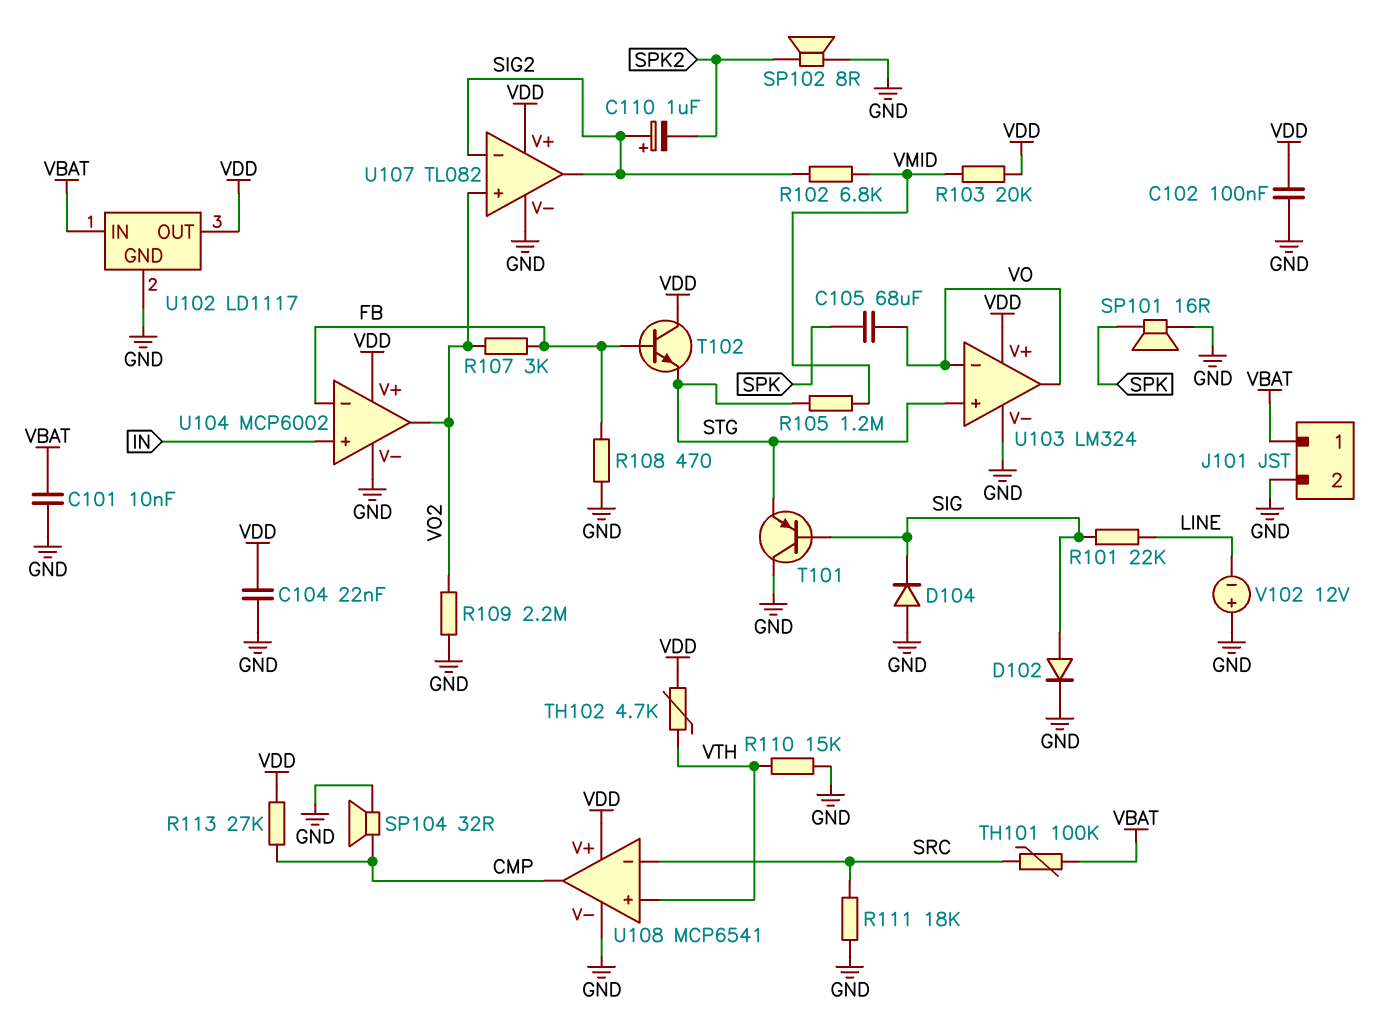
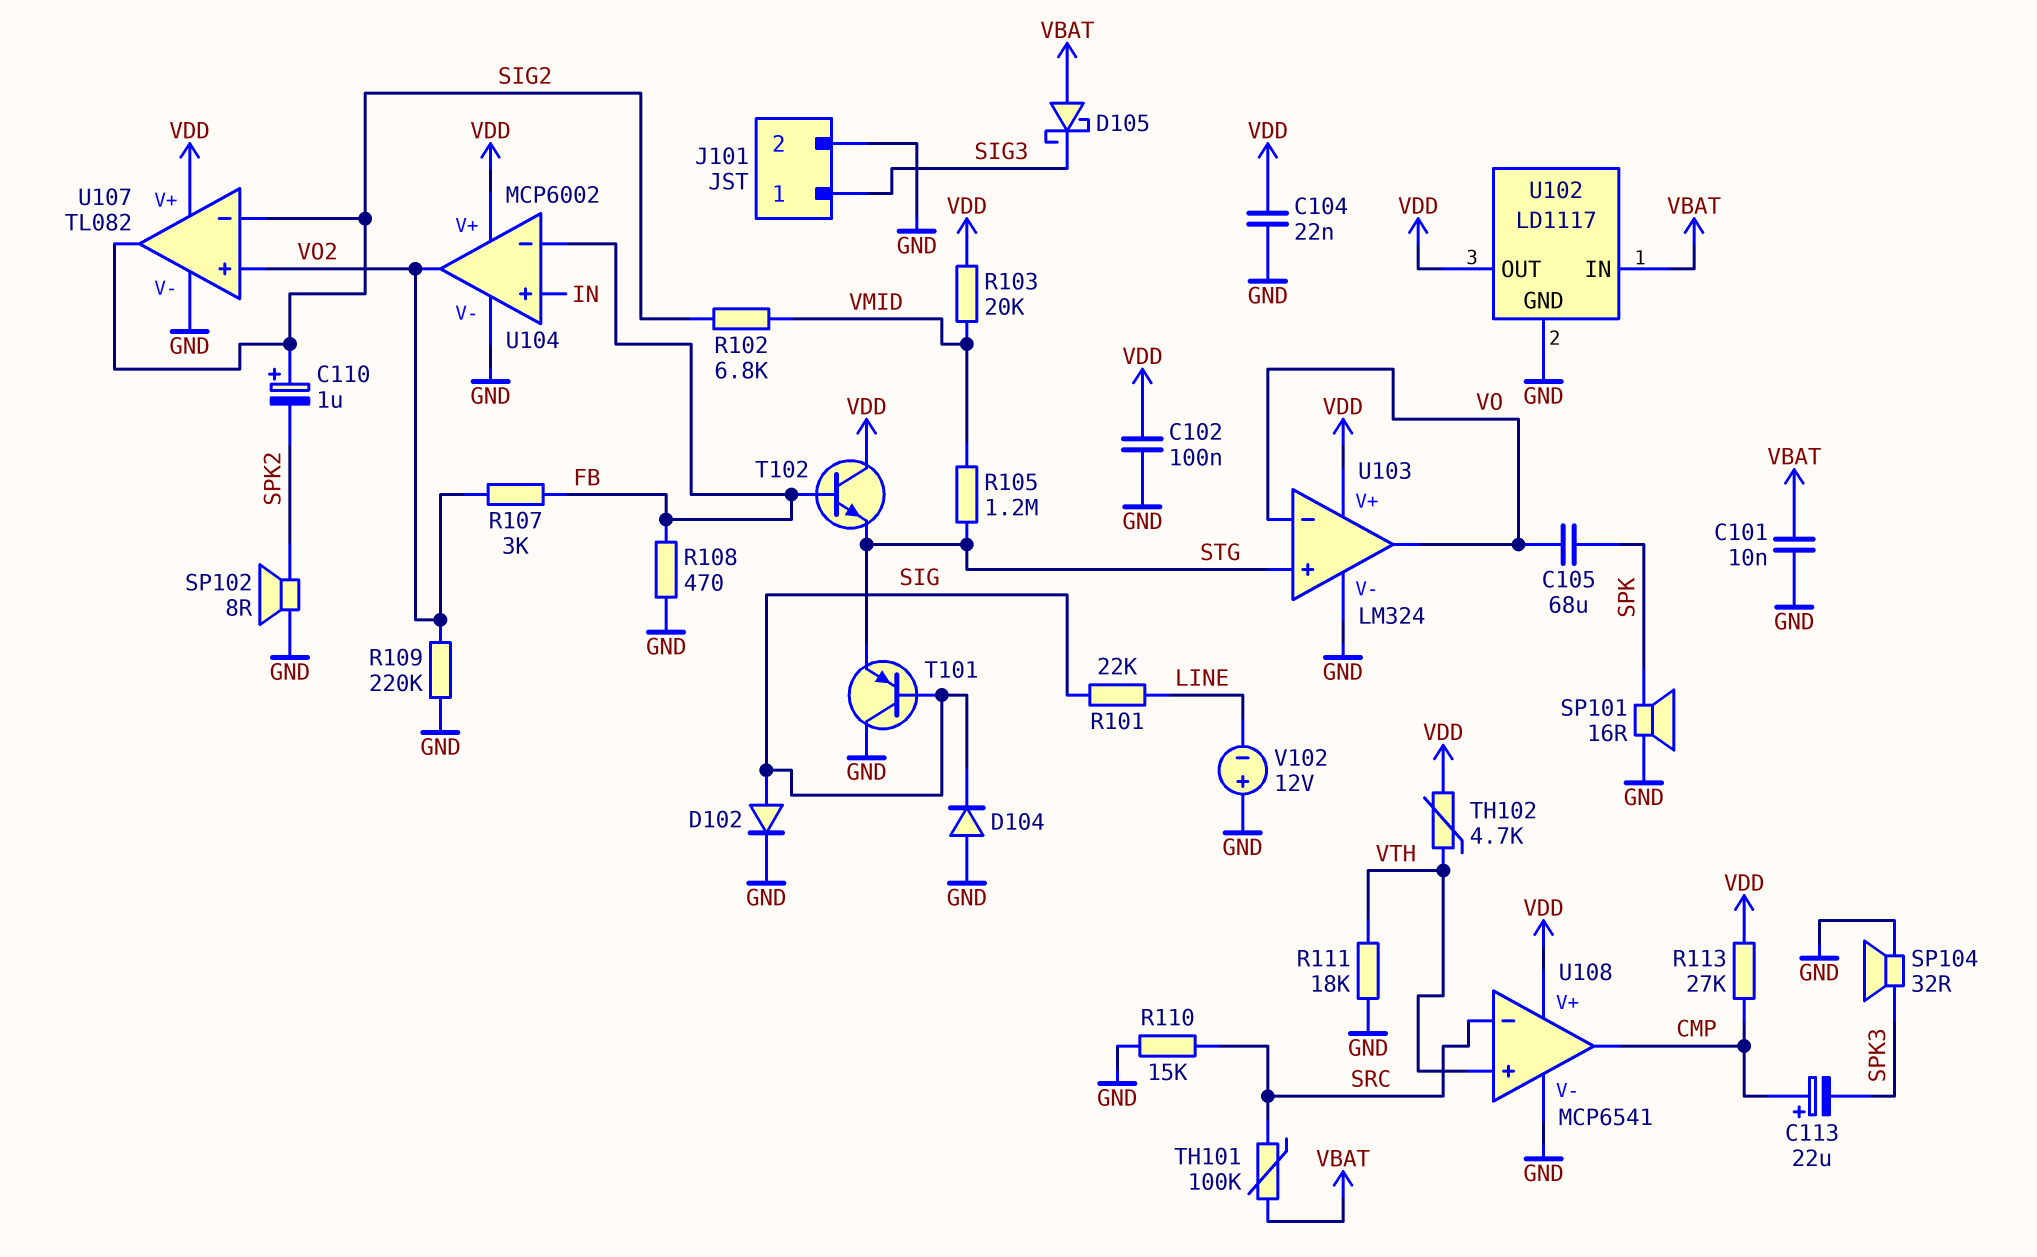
C113: none -> 22uF (plus CMP, minus SPK3)
D105: none -> schottky (A VBAT, K SIG3)
J101 pin 1: VBAT -> SIG3
R109: 2.2M (GND, VO2) -> 220k (GND, VO2)
R110: 15k (GND, VTH) -> 15k (GND, SRC)
R111: 18k (GND, SRC) -> 18k (GND, VTH)
SP104: speaker 32R (CMP, GND) -> speaker 32R (GND, SPK3)

